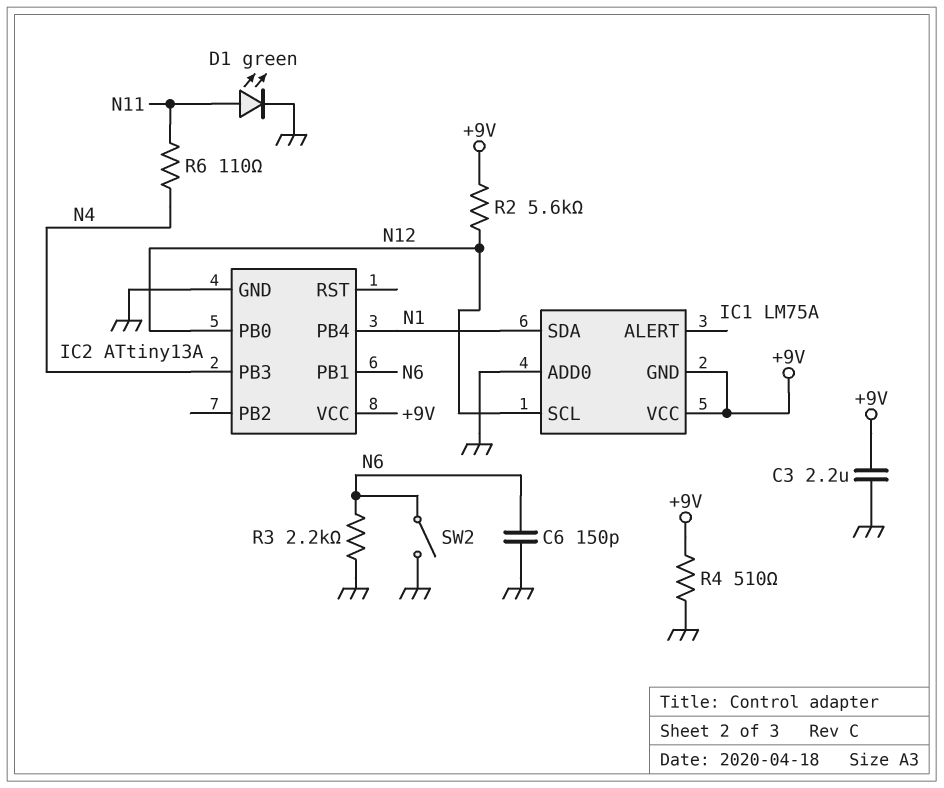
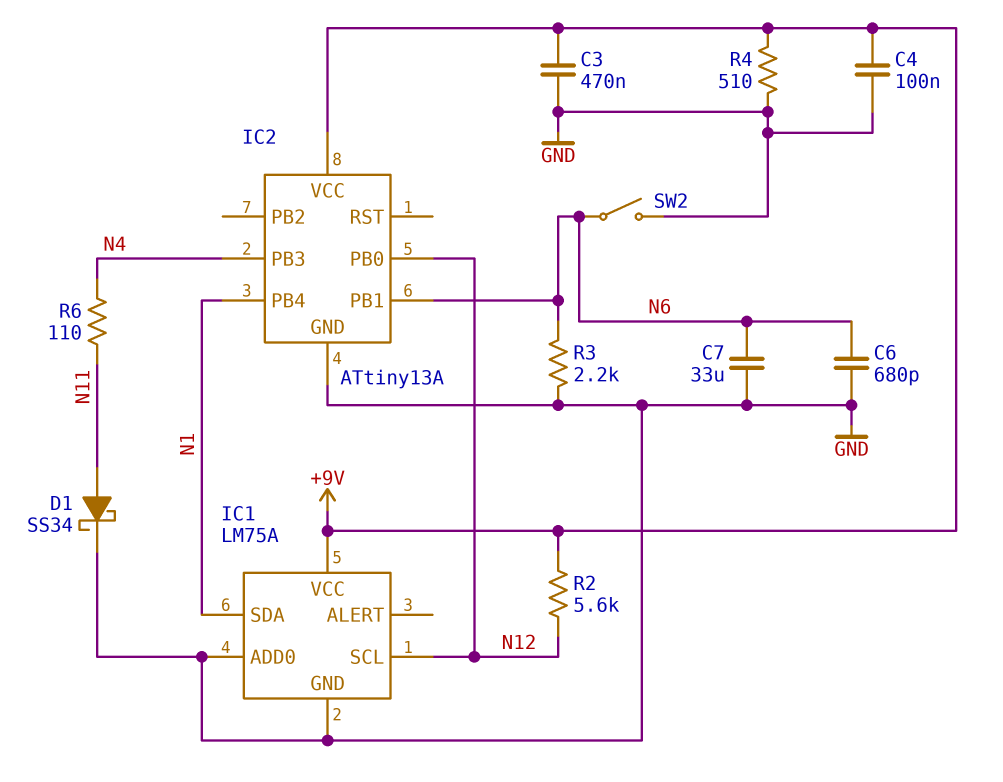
C3: 2.2uF (+9V, GND) -> 470nF (+9V, GND)
C4: none -> 100nF (+9V, GND)
C6: 150pF (GND, N6) -> 680pF (GND, N6)
C7: none -> 33uF (GND, N6)
D1: LED green (A N11, K GND) -> schottky SS34 (A N11, K GND)
IC1 pin GND: +9V -> GND

